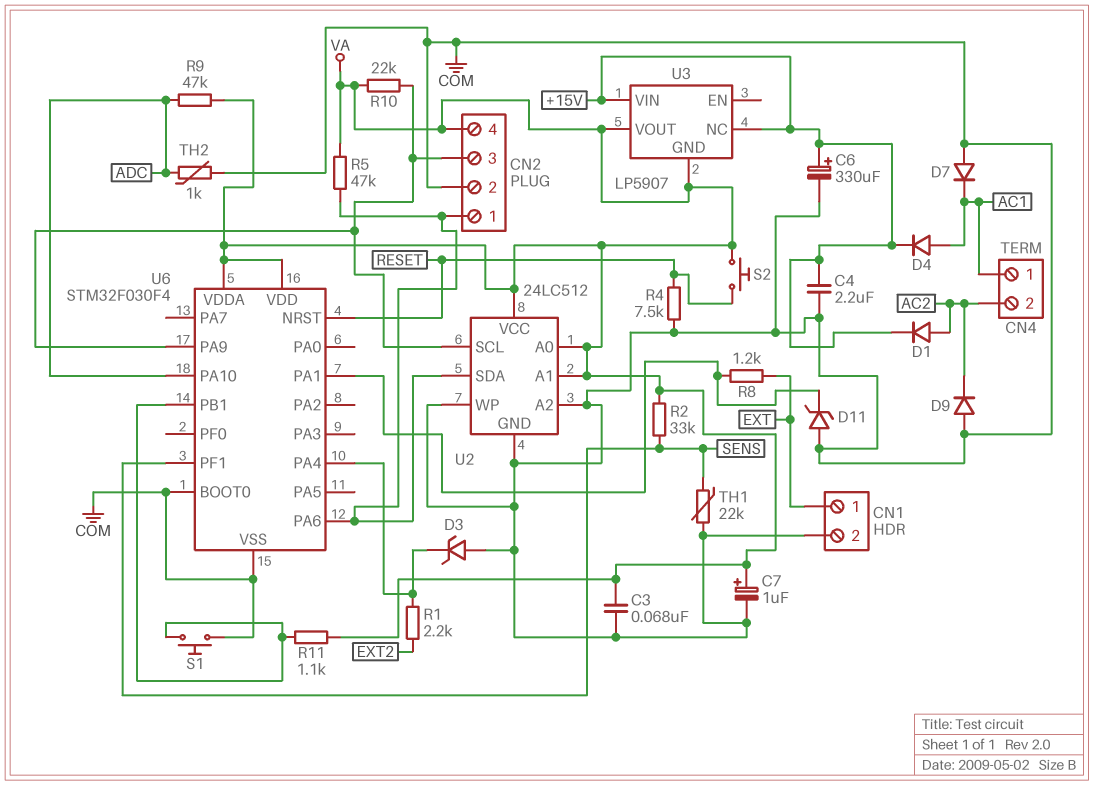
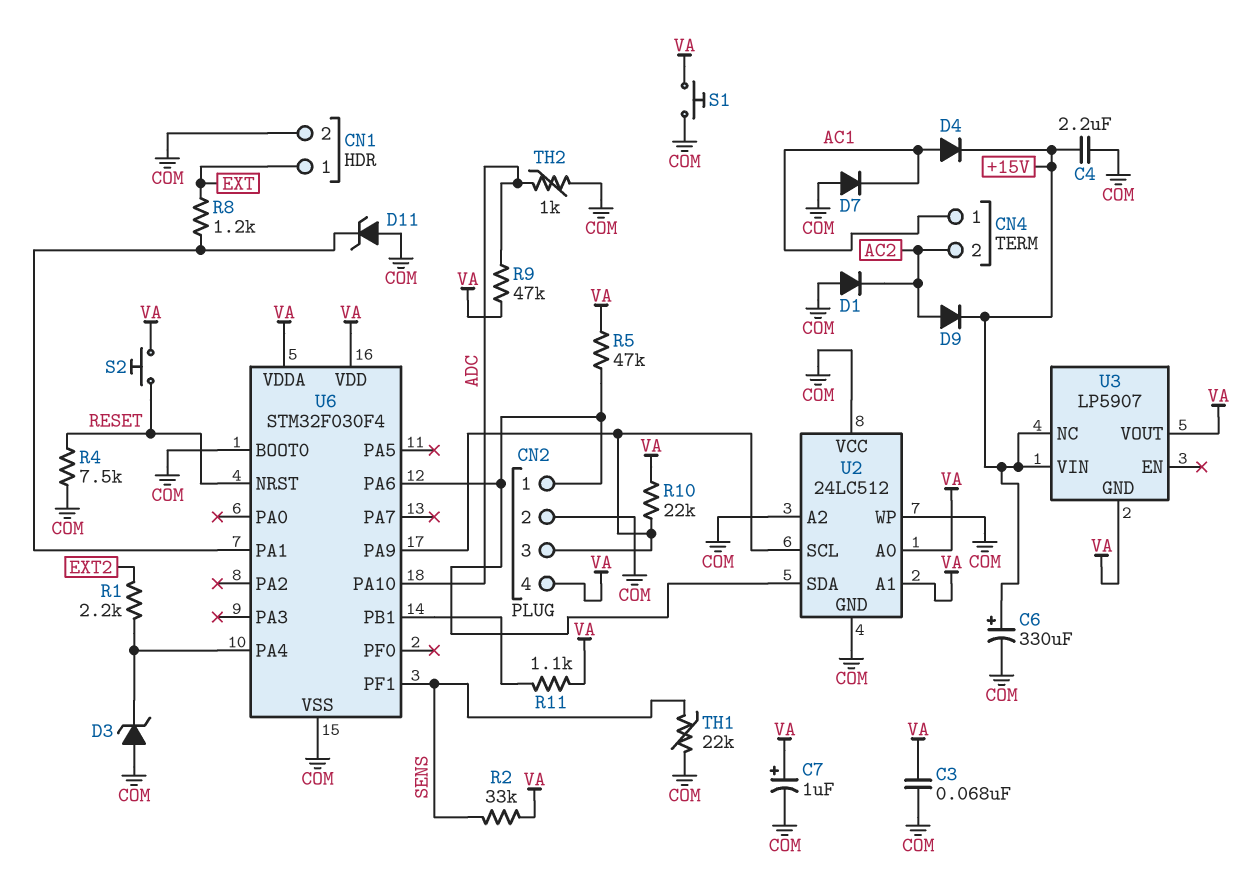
D1: diode (A AC2, K +15V) -> diode (A COM, K AC2)
D9: diode (A COM, K AC2) -> diode (A AC2, K +15V)
S1: button (COM, U6/PB1) -> button (COM, VA)
U2 pin VCC: VA -> COM

